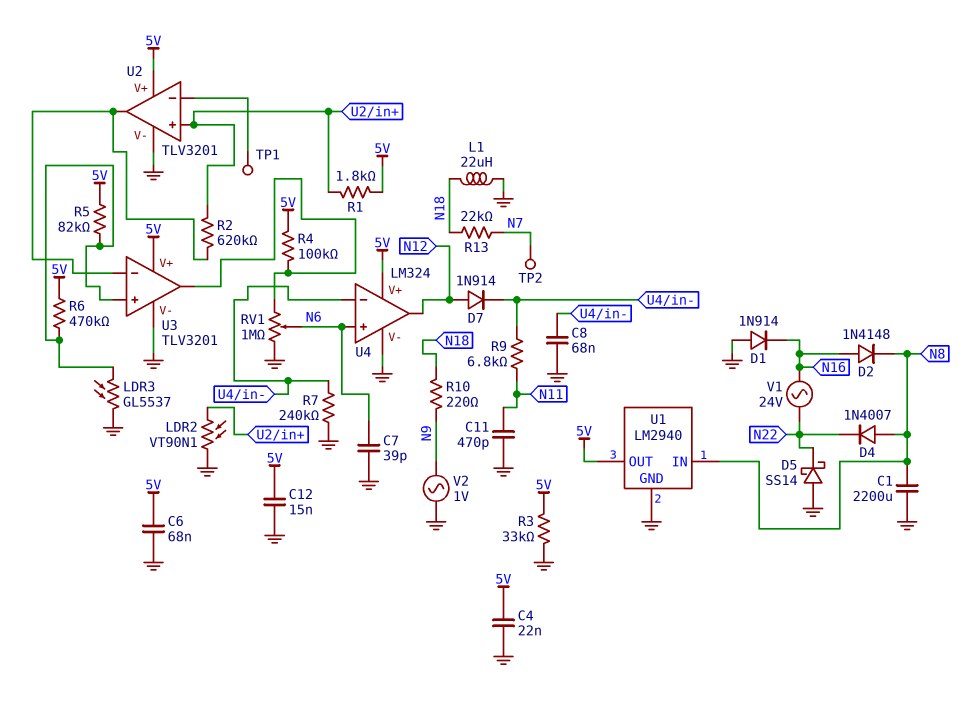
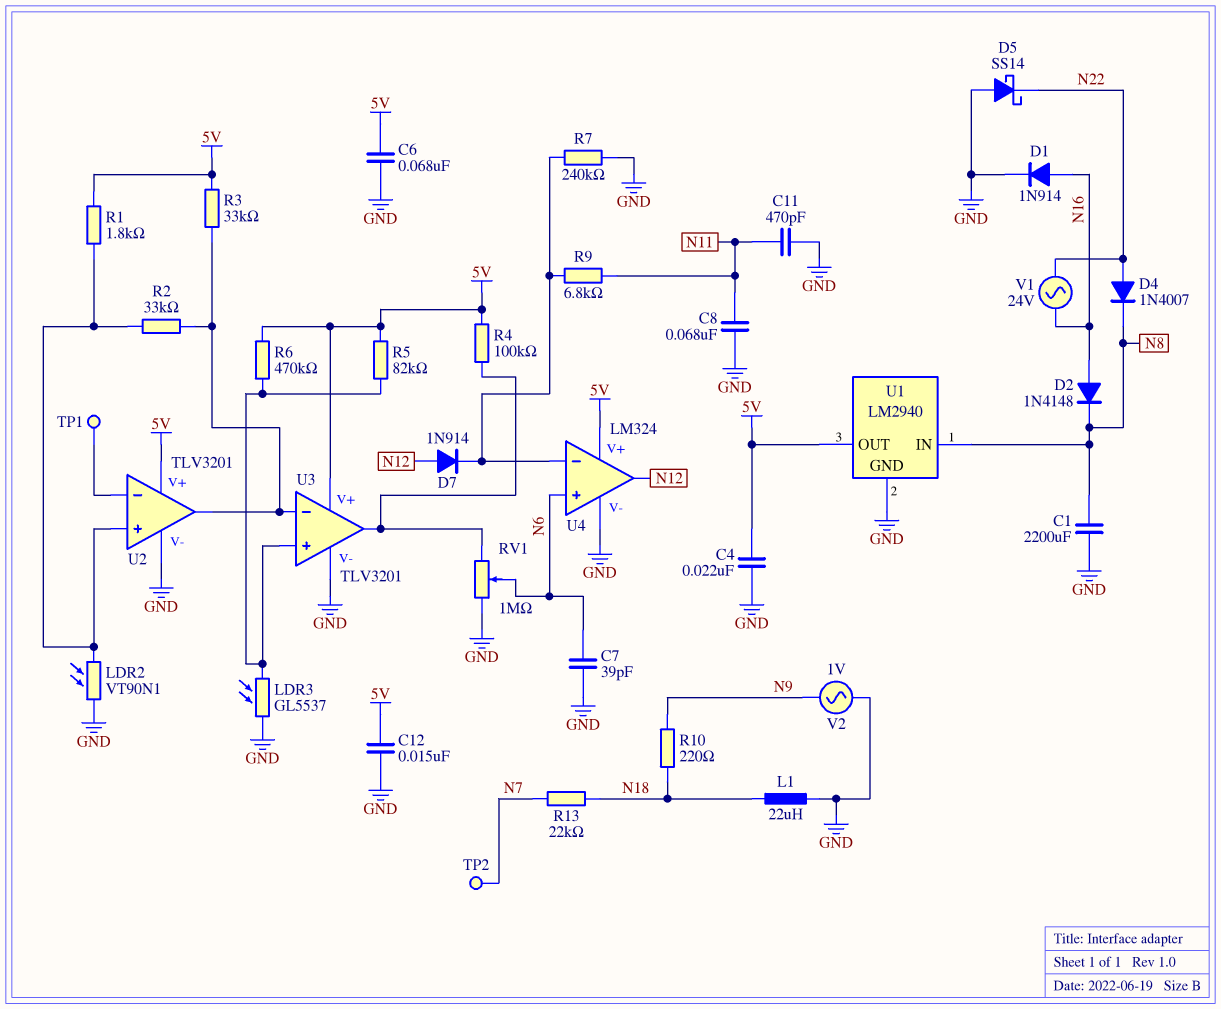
C8: 68nF (GND, U4/in-) -> 68nF (GND, N11)
D1: diode 1N914 (A GND, K N16) -> diode 1N914 (A N16, K GND)
D4: diode 1N4007 (A N8, K N22) -> diode 1N4007 (A N22, K N8)
R2: 620k (U2/in+, U2/out) -> 33k (U2/in+, U2/out)
R3: 33k (5V, GND) -> 33k (5V, U2/out)

